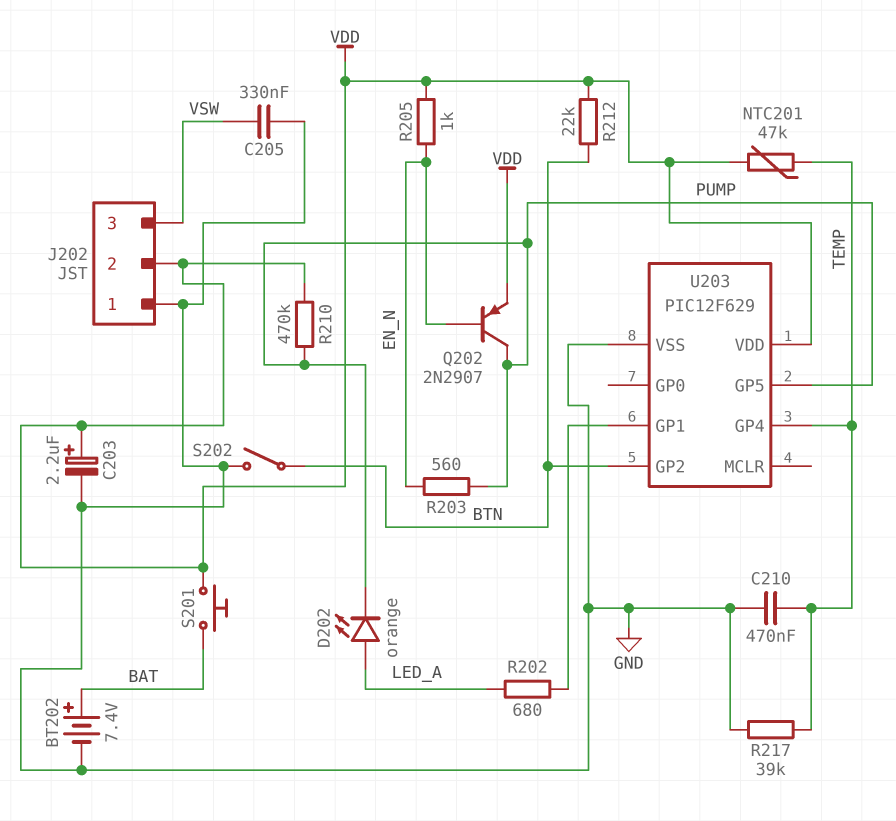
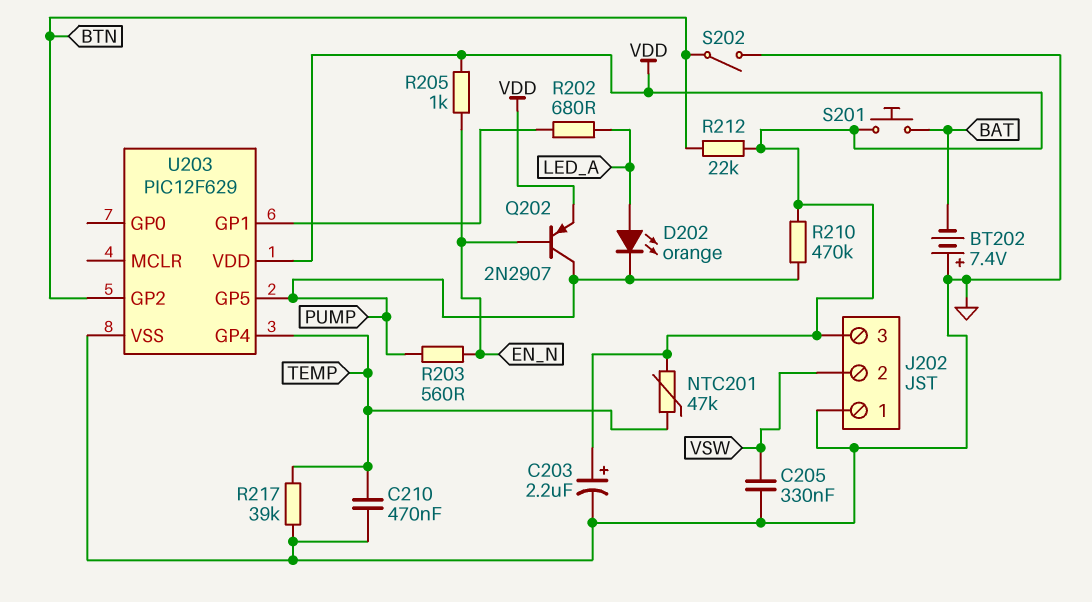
BT202: 7.4V (plus BAT, minus GND) -> 7.4V (plus GND, minus BAT)
J202 pin 2: VDD -> VSW
J202 pin 3: VSW -> VDD

